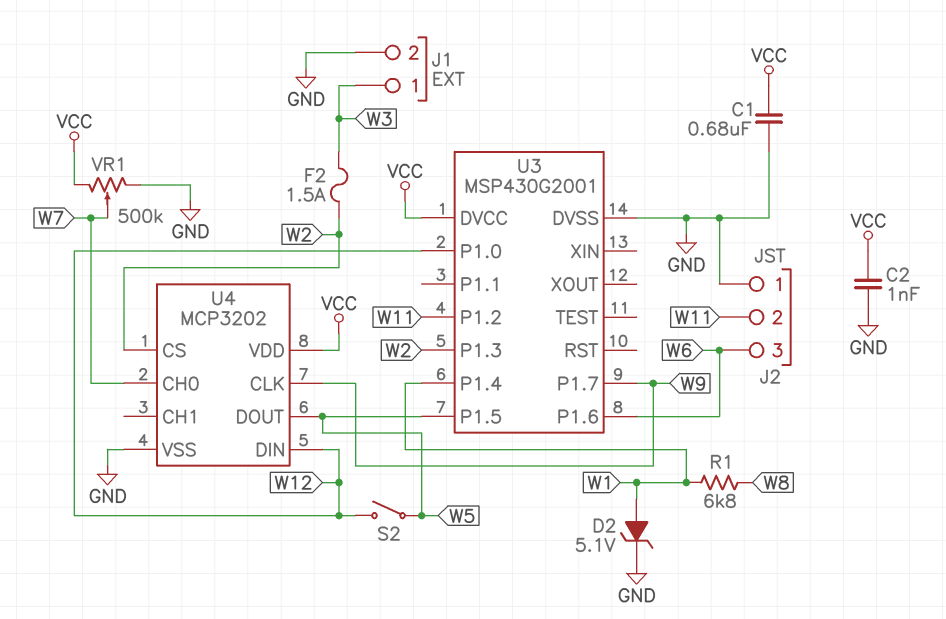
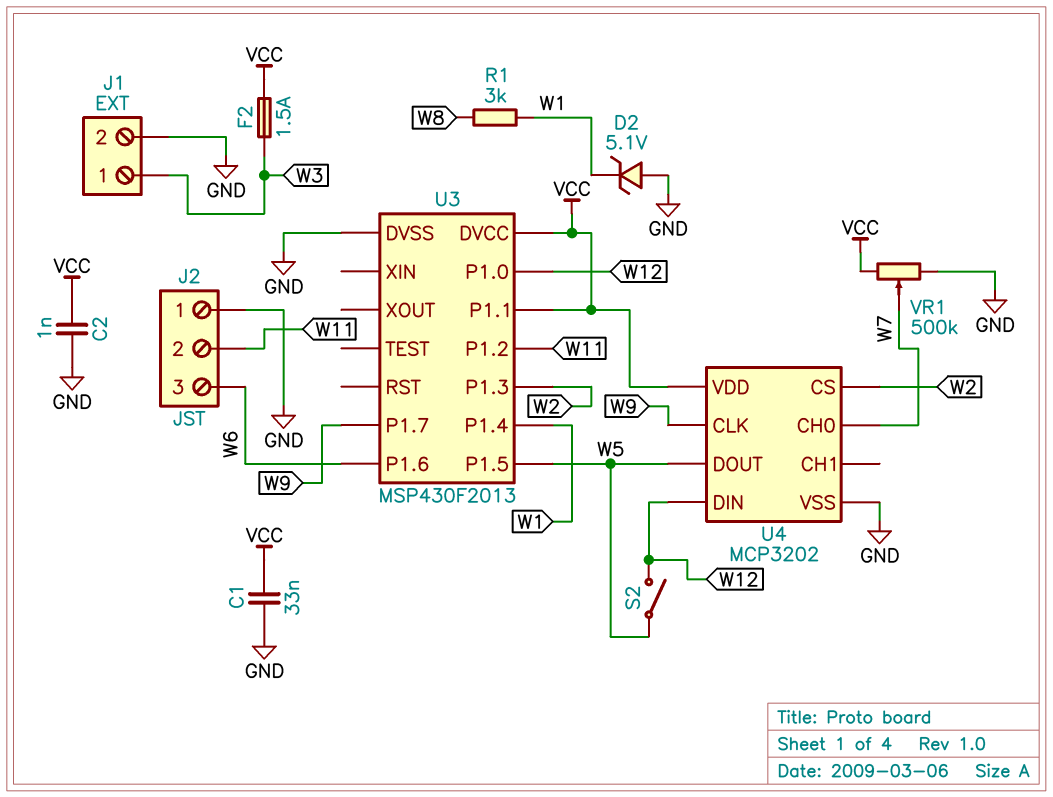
C1: 680nF (GND, VCC) -> 33nF (GND, VCC)
D2: zener 5.1V (A W1, K GND) -> zener 5.1V (A GND, K W1)
F2: 1.5A (W2, W3) -> 1.5A (VCC, W3)
R1: 6.8k (W1, W8) -> 3k (W1, W8)
U3: MSP430G2001 -> MSP430F2013
U3 pin P1.1: none -> VCC

